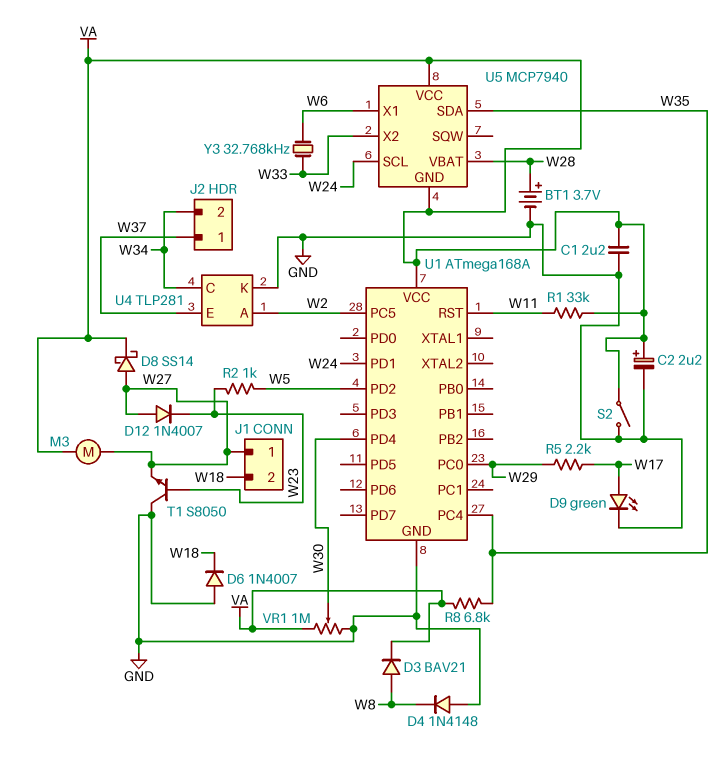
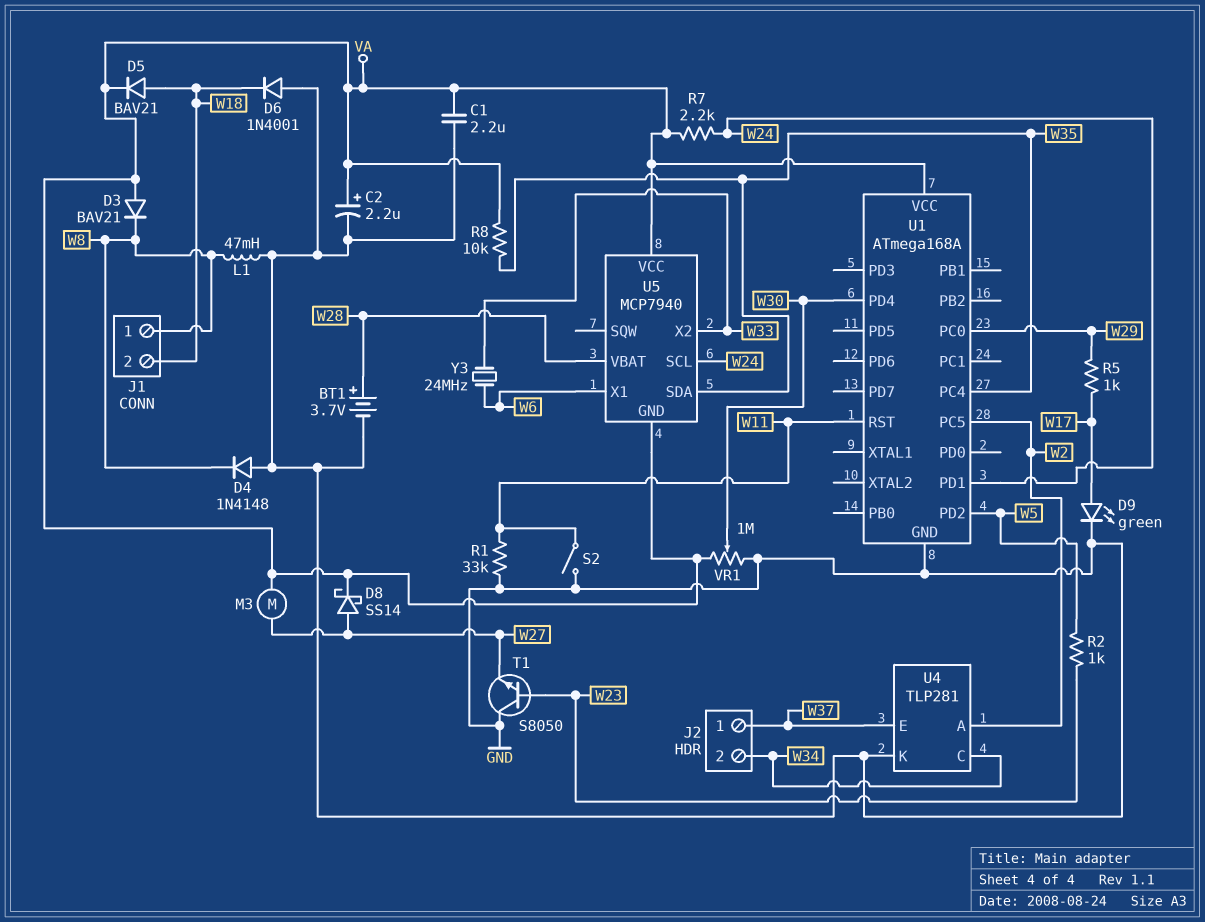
D3: diode BAV21 (A W8, K VA) -> diode BAV21 (A VA, K W8)
D5: none -> diode BAV21 (A W18, K VA)
D6: diode 1N4007 (A GND, K W18) -> diode 1N4001 (A GND, K W18)
D12: diode 1N4007 (A W27, K W23) -> none
J1 pin 1: W27 -> W8
L1: none -> 47mH (GND, W8)
R1: 33k (VA, W11) -> 33k (GND, W11)
R5: 2.2k (W17, W29) -> 1k (W17, W29)
R7: none -> 2.2k (VA, W24)
R8: 6.8k (VA, W35) -> 10k (VA, W35)
S2: switch (GND, VA) -> switch (GND, W11)
Y3: 32.768kHz (W6, W33) -> 24MHz (W6, W33)

